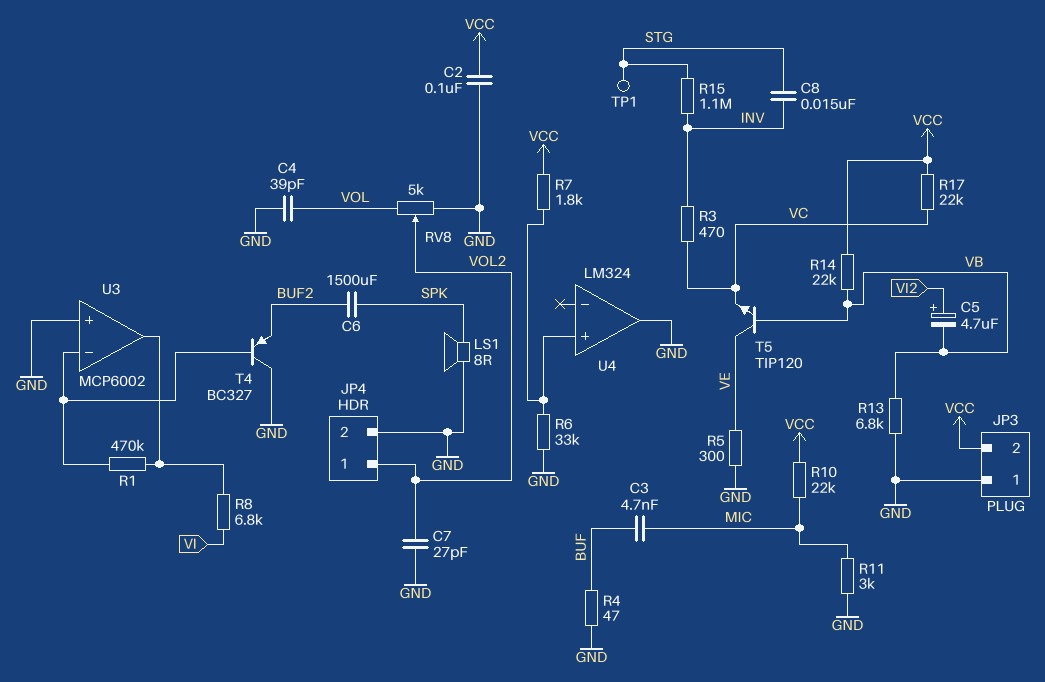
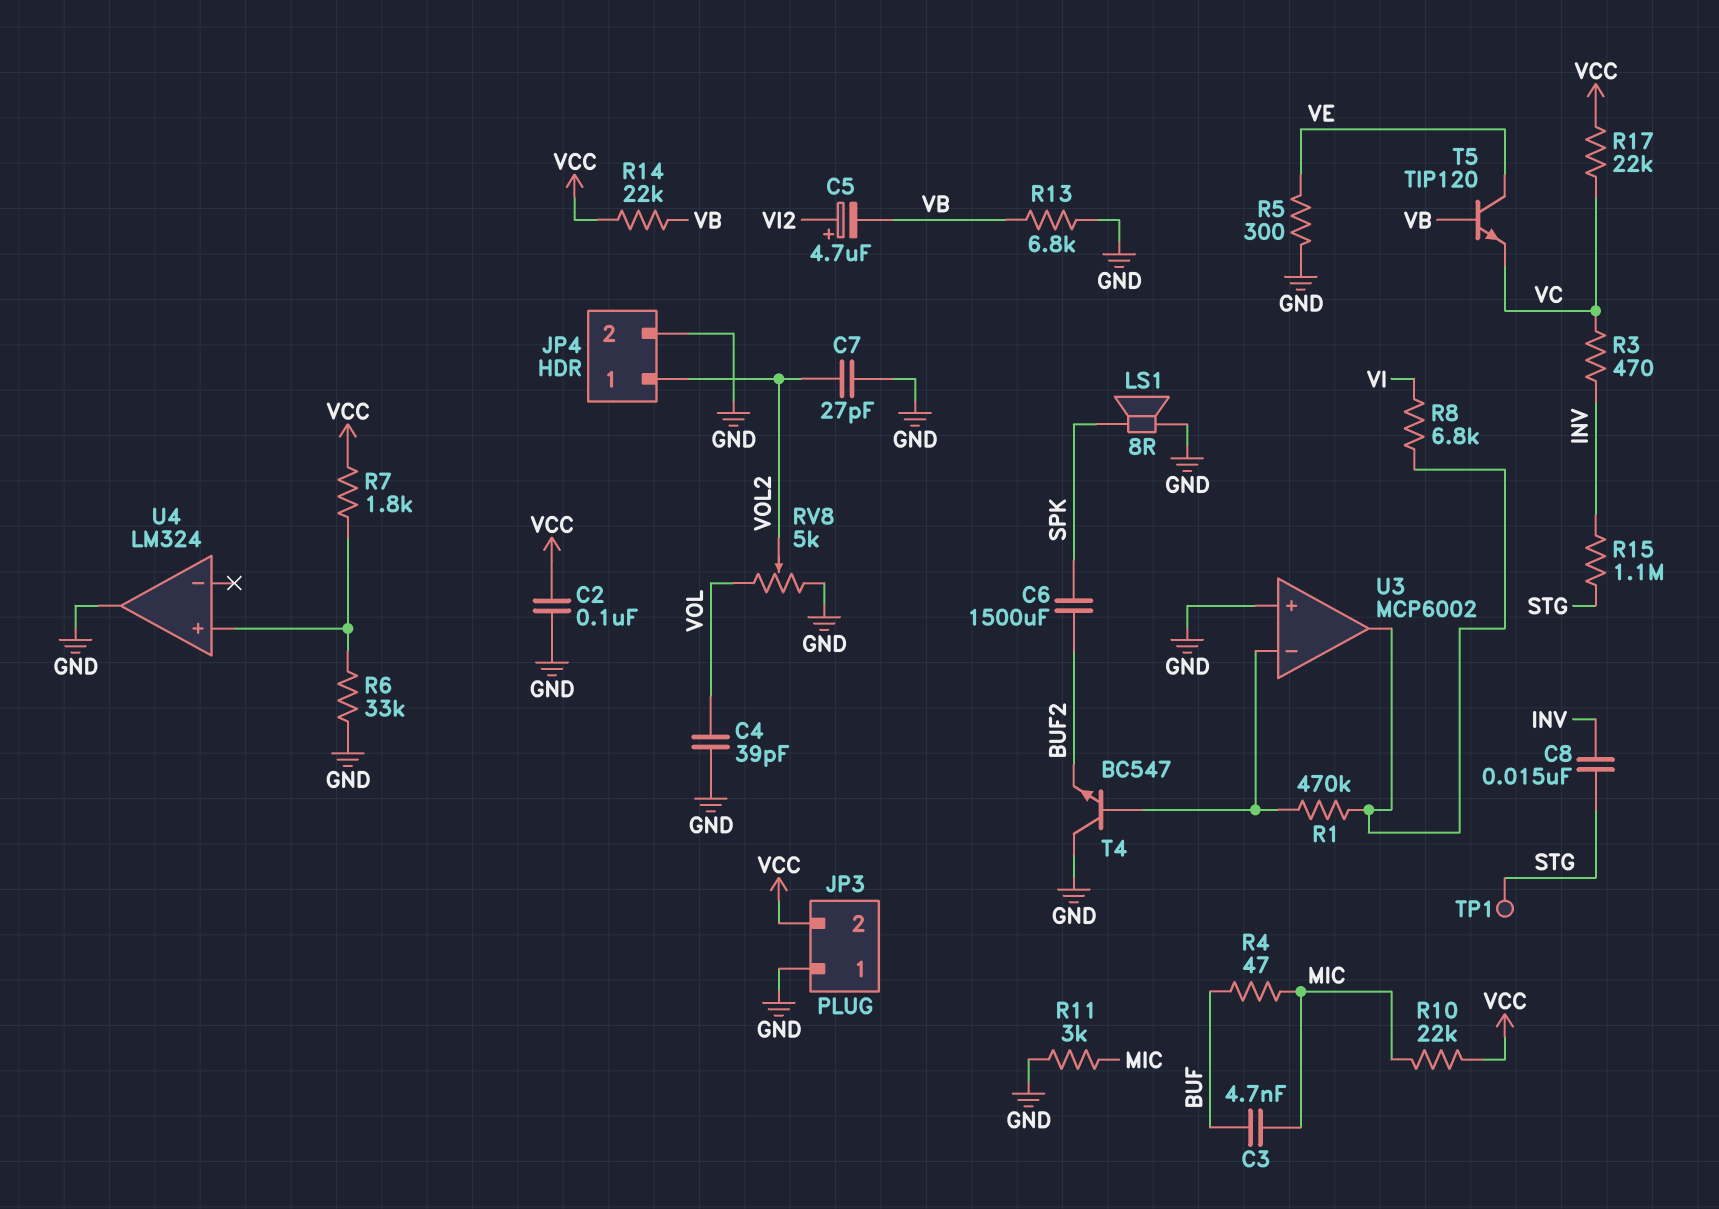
R4: 47 (BUF, GND) -> 47 (BUF, MIC)
T4: PNP BC327 (B U3/in-, C GND, E BUF2) -> NPN BC547 (B U3/in-, C GND, E BUF2)

